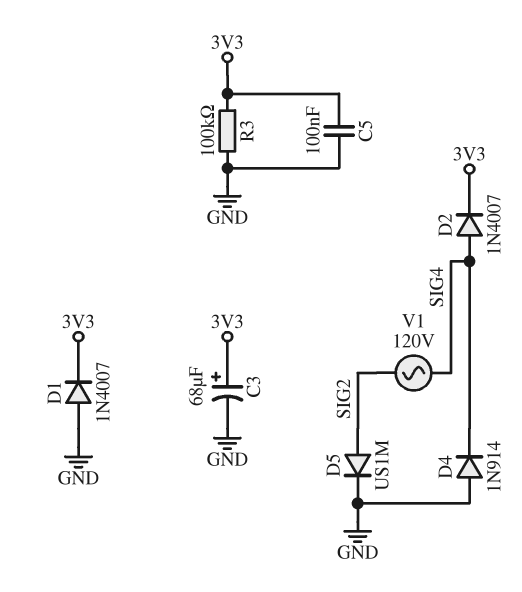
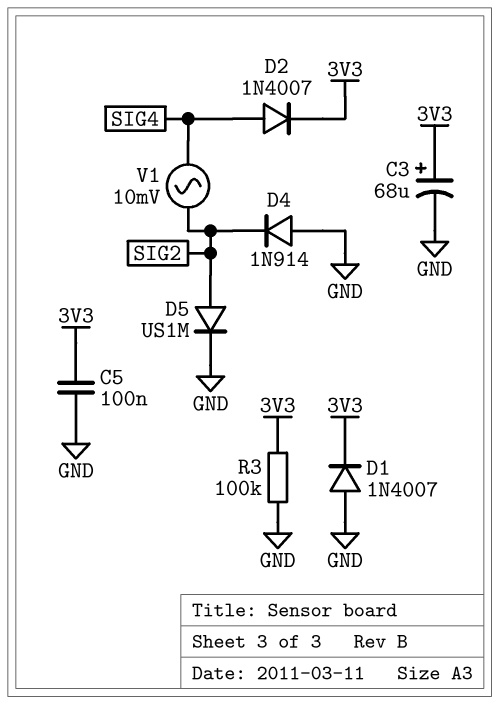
D4: diode 1N914 (A GND, K SIG4) -> diode 1N914 (A GND, K SIG2)
V1: AC 120V (SIG2, SIG4) -> AC 10mV (SIG2, SIG4)

